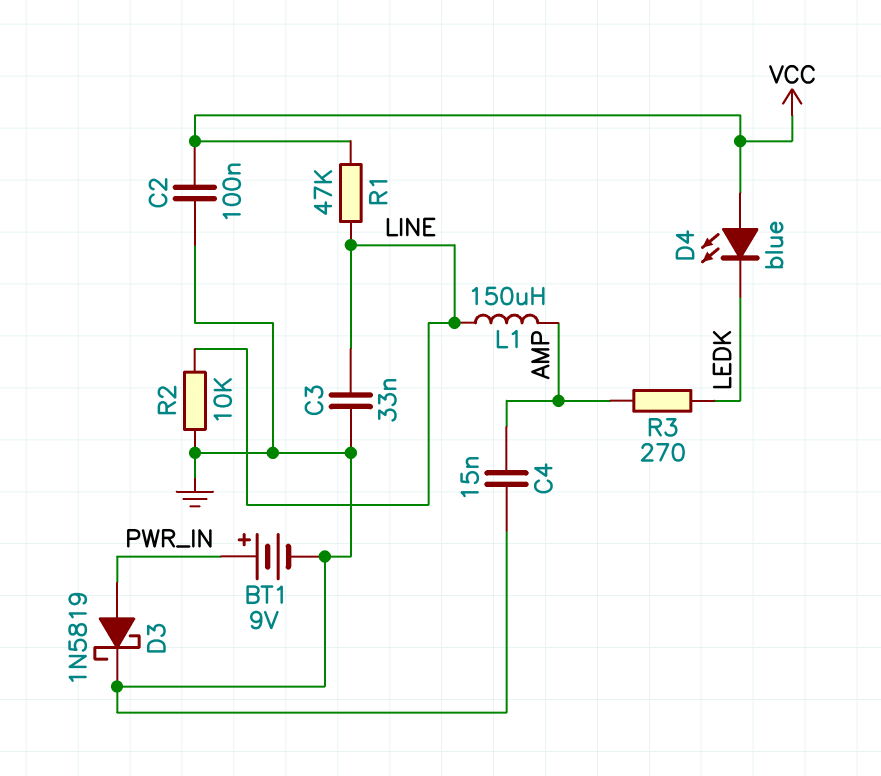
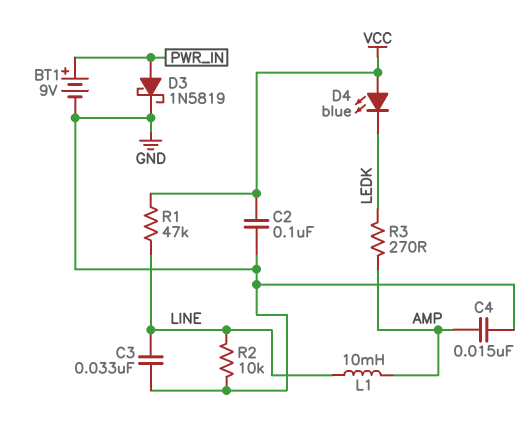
L1: 150uH (AMP, LINE) -> 10mH (AMP, LINE)

